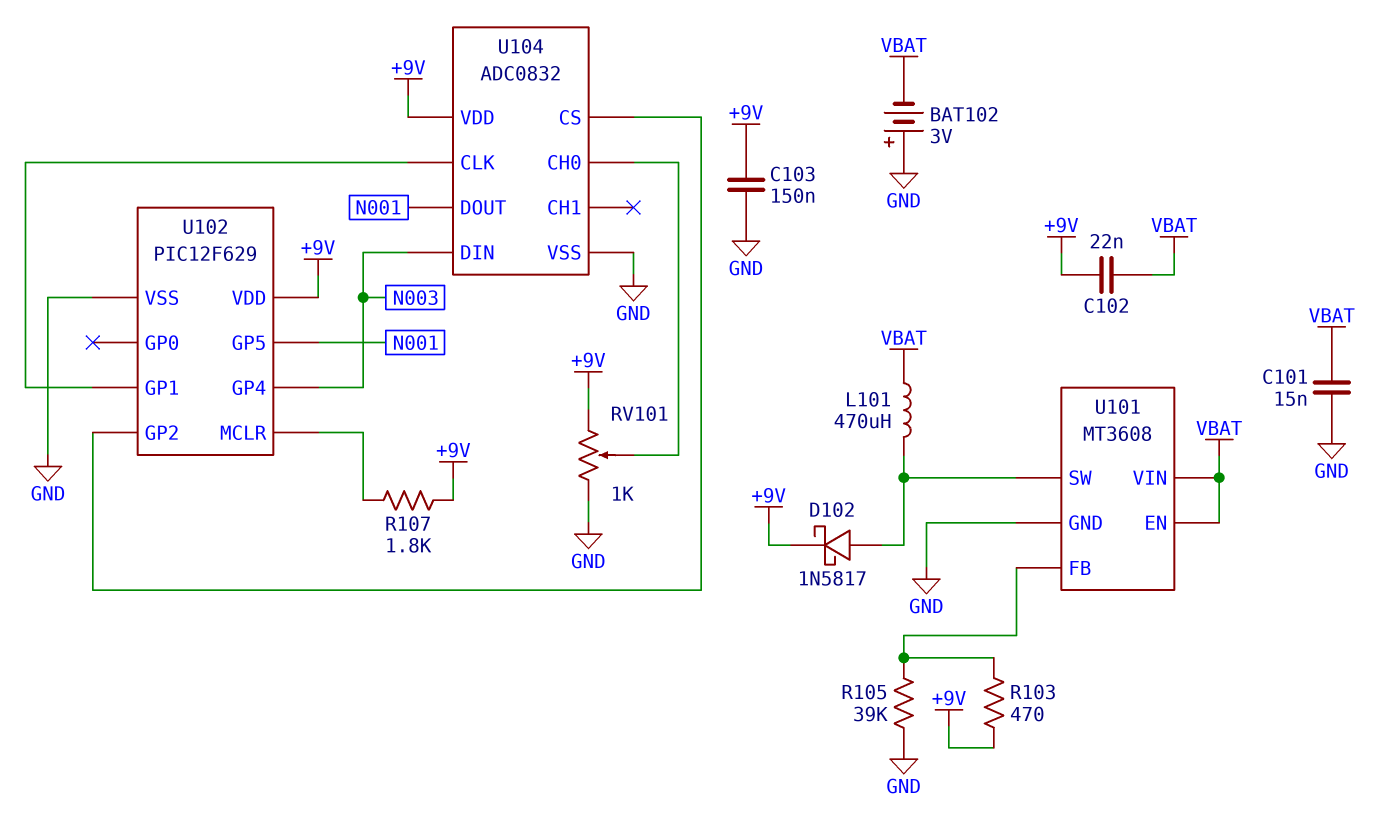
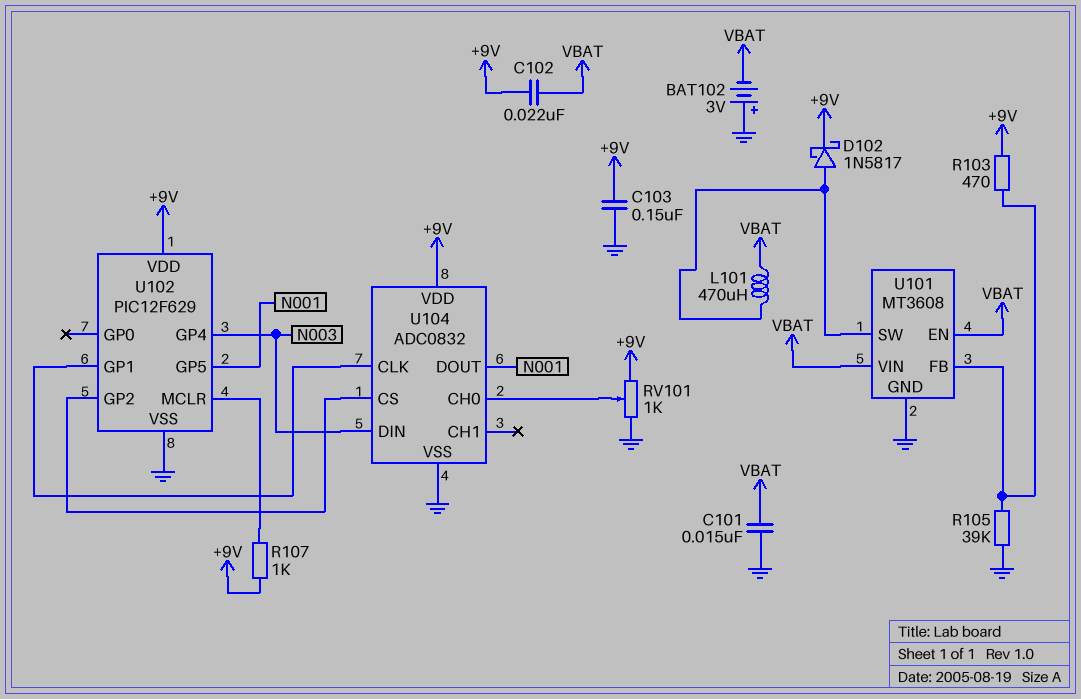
R107: 1.8k (+9V, U102/MCLR) -> 1k (+9V, U102/MCLR)

